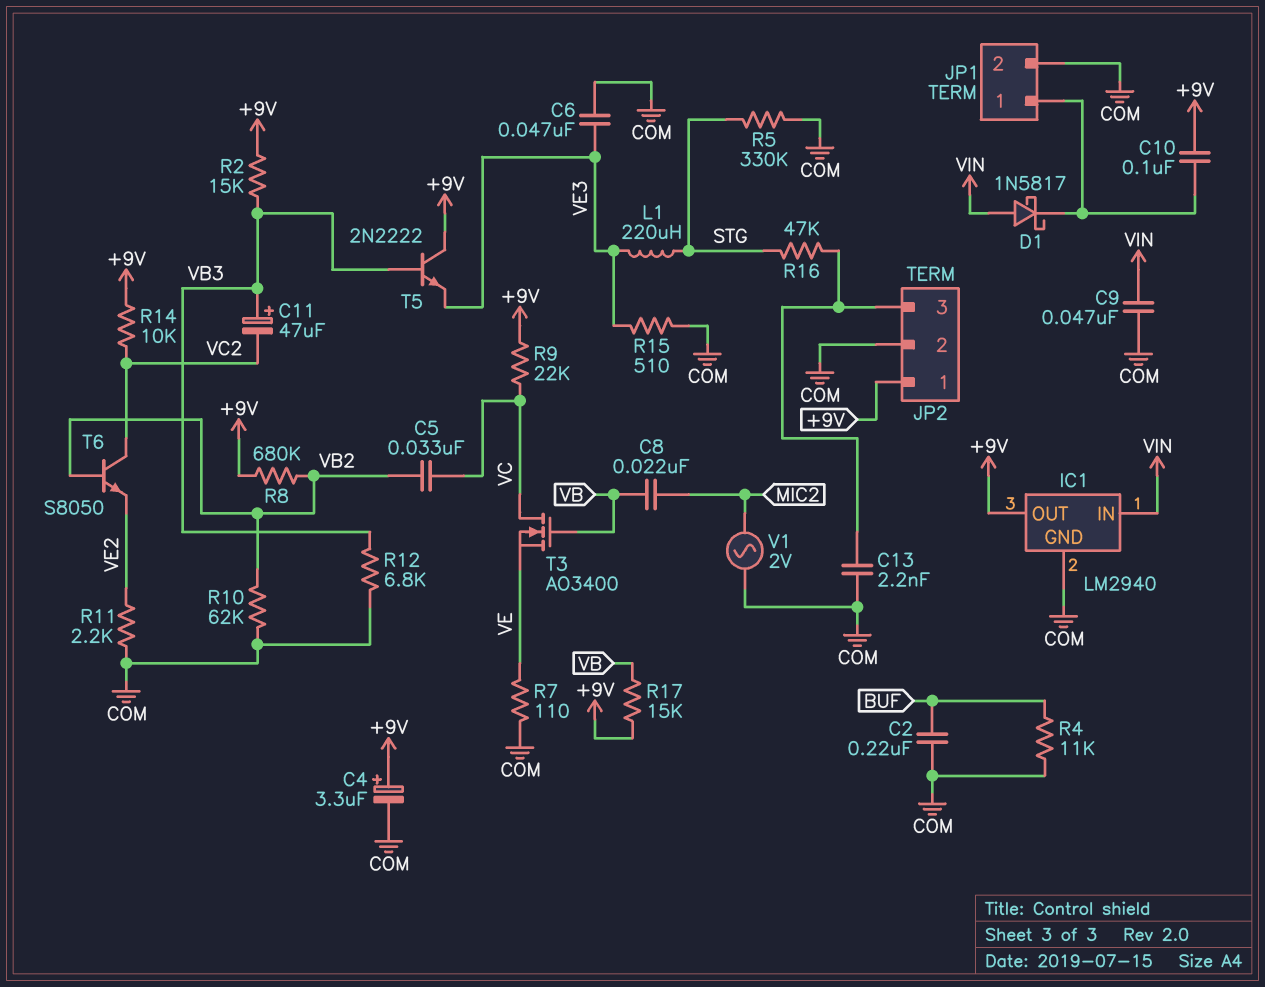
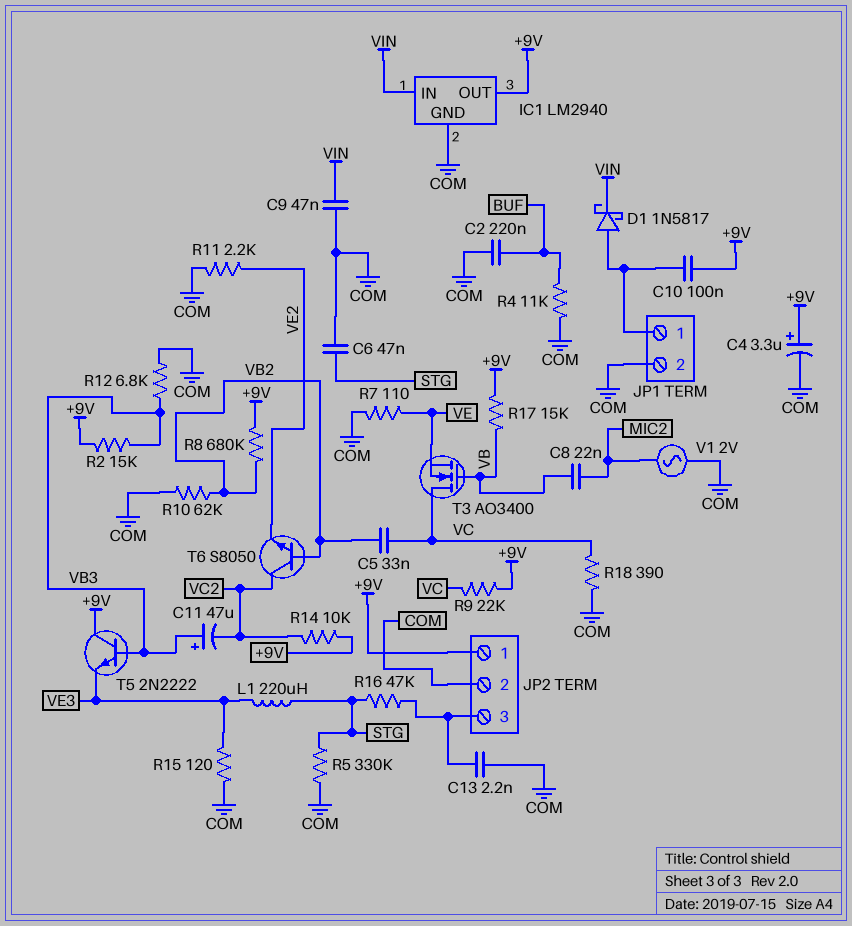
C6: 47nF (COM, VE3) -> 47nF (COM, STG)
D1: schottky 1N5817 (A VIN, K JP1/1) -> schottky 1N5817 (A JP1/1, K VIN)
R15: 510 (COM, VE3) -> 120 (COM, VE3)
R18: none -> 390 (COM, VC)

